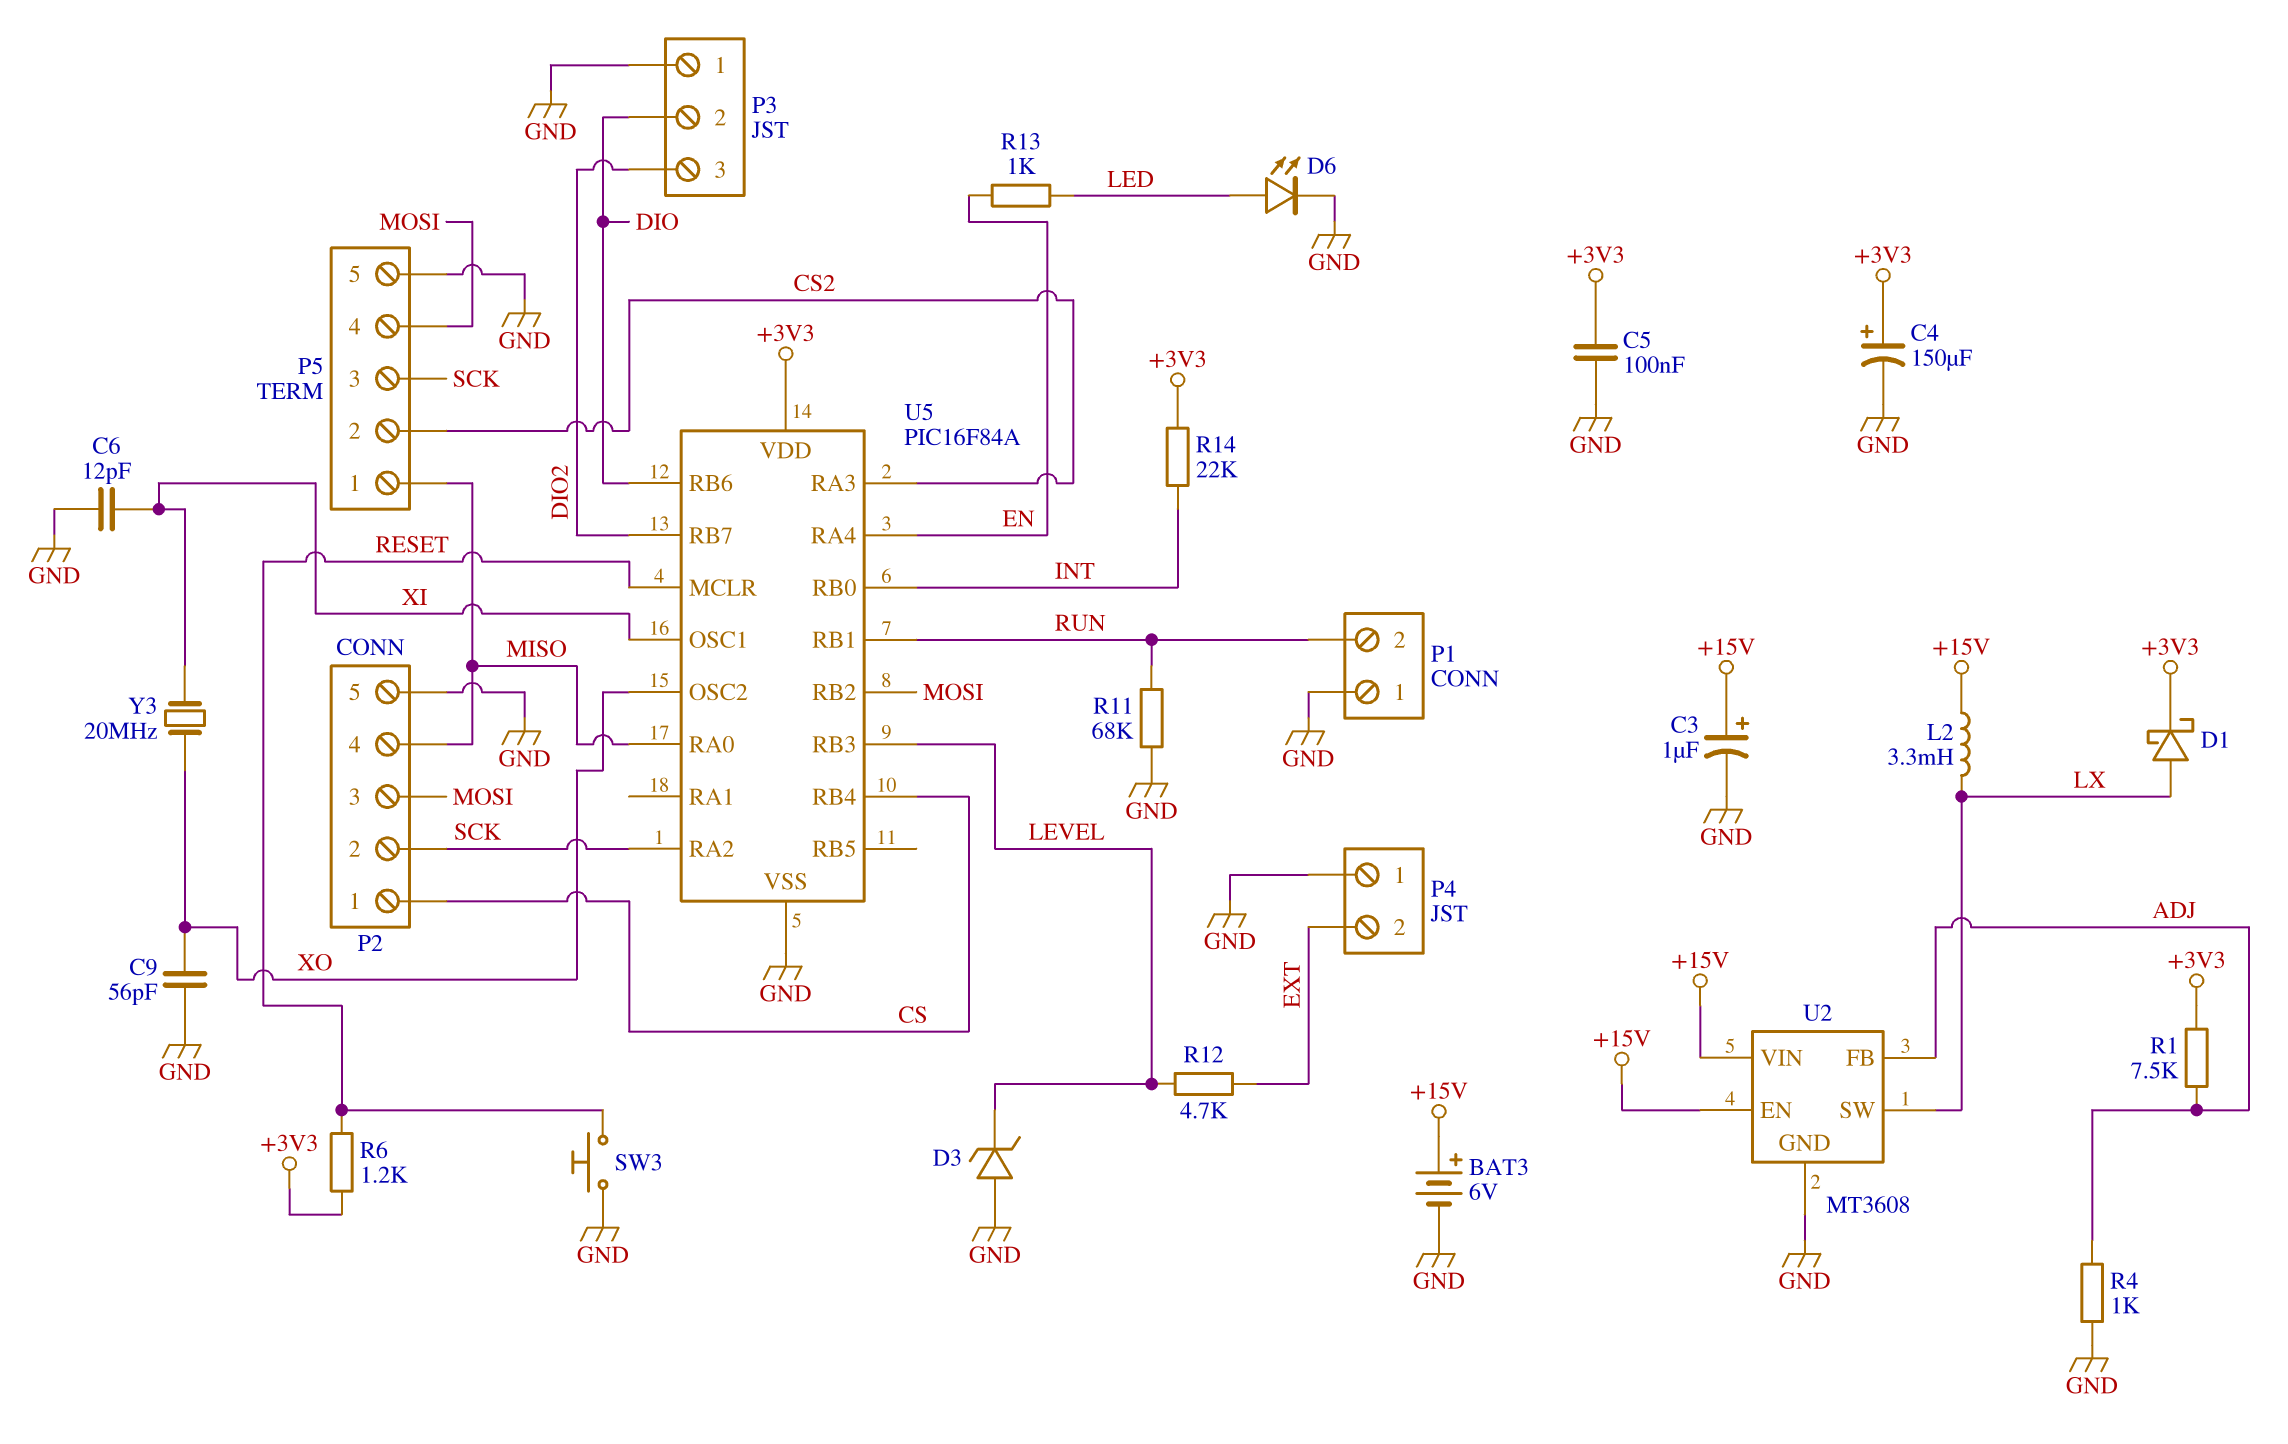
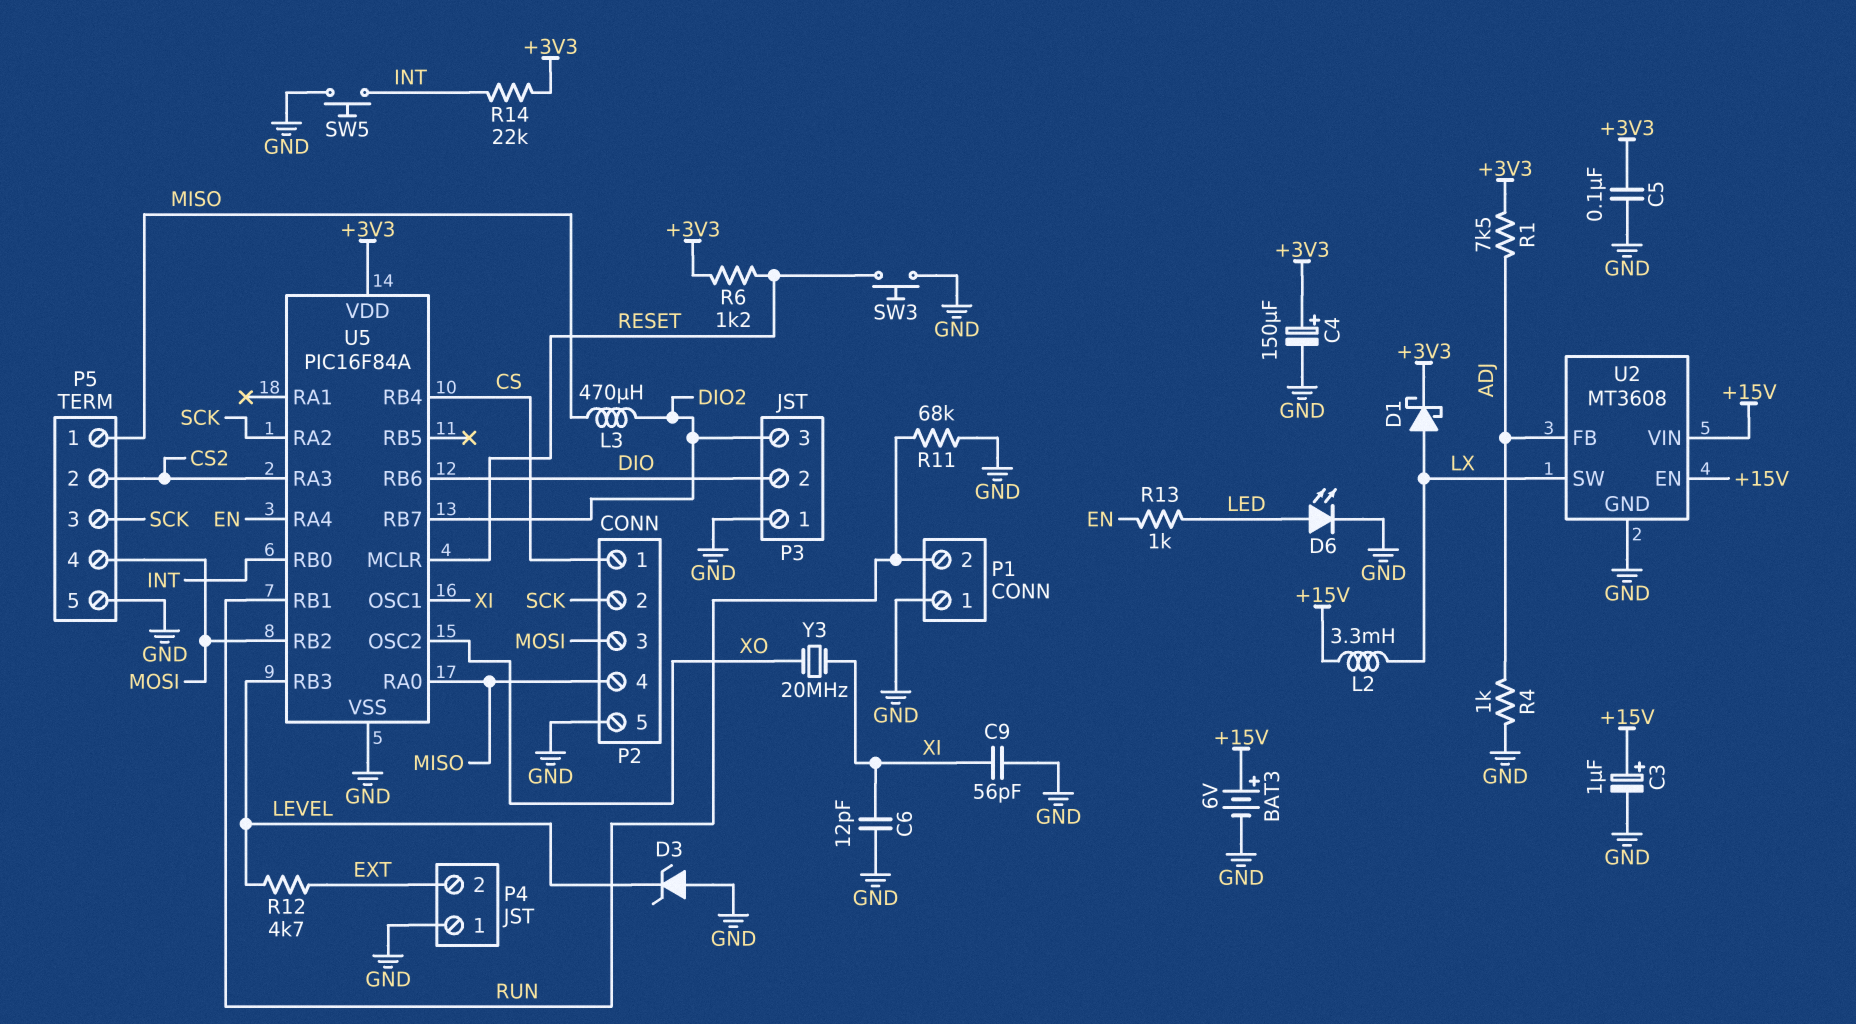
C9: 56pF (GND, XO) -> 56pF (GND, XI)
L3: none -> 470uH (DIO2, MISO)
SW5: none -> button (GND, INT)

